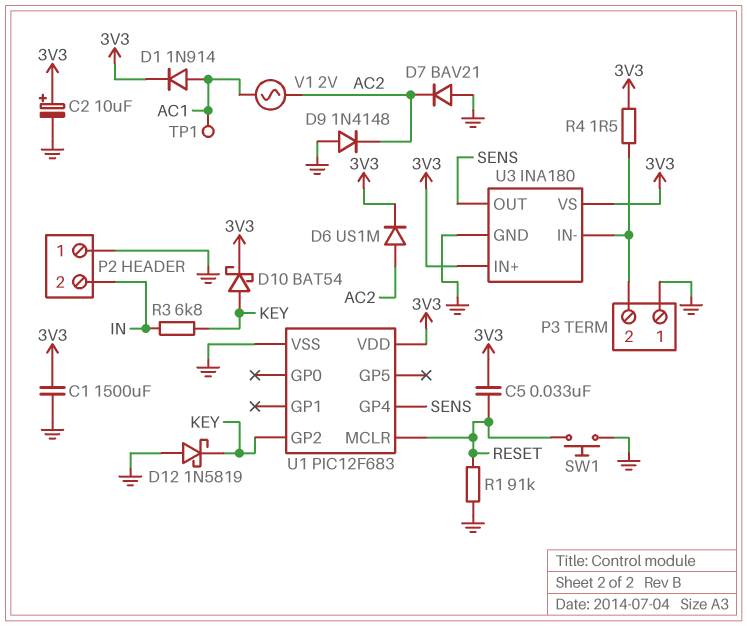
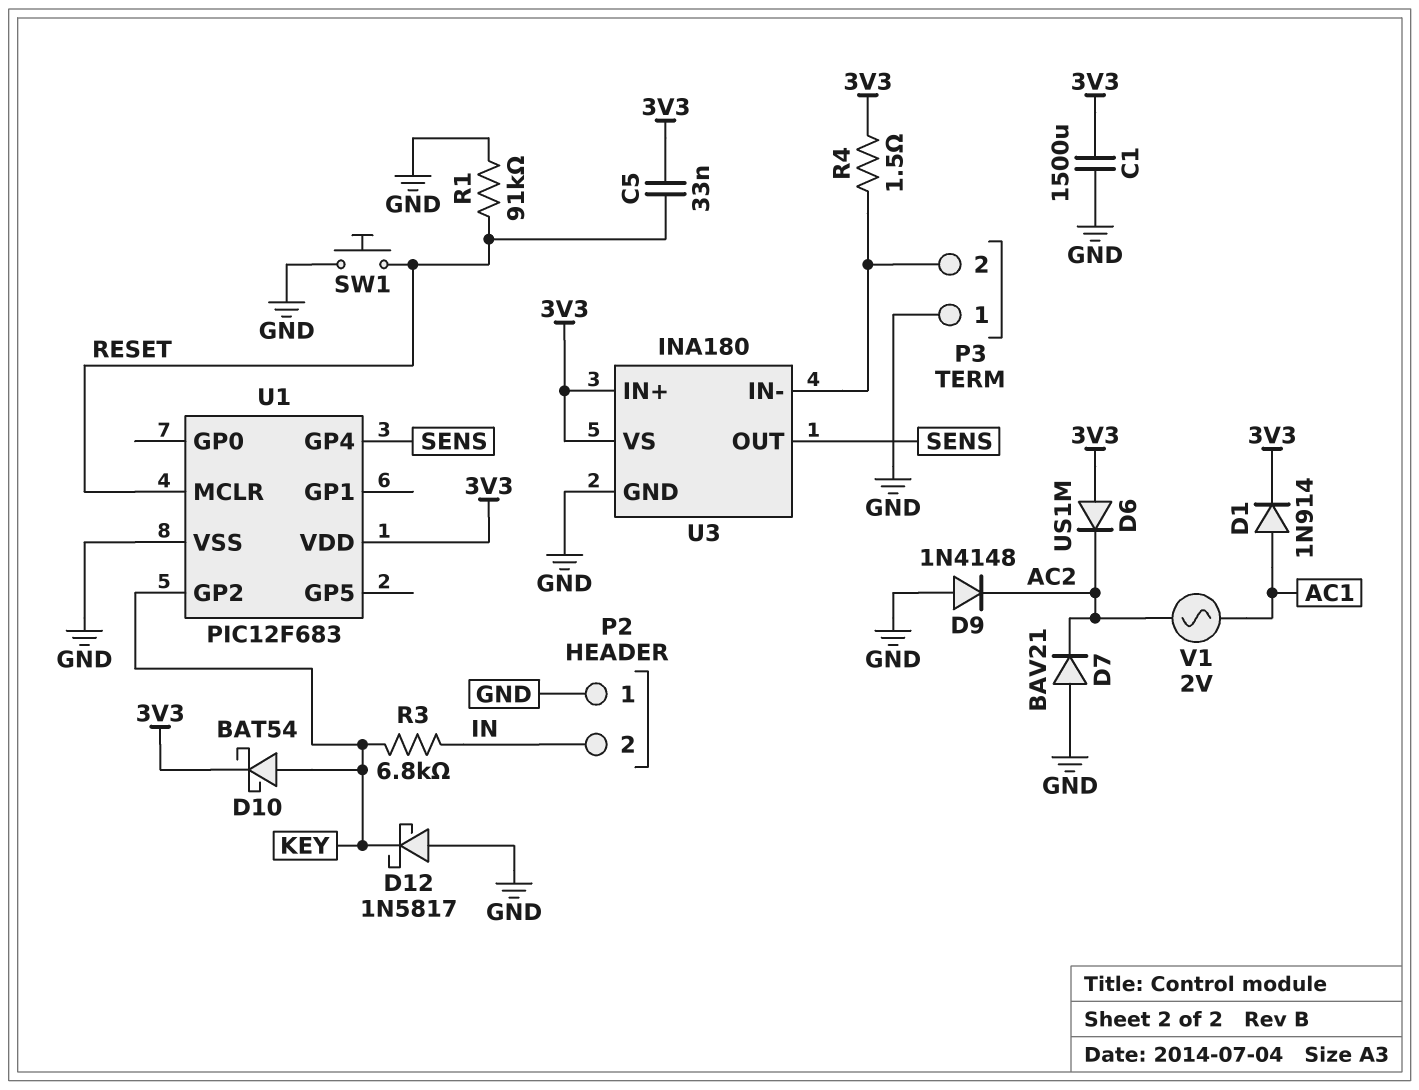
C2: 10uF (plus 3V3, minus GND) -> none
D6: diode US1M (A AC2, K 3V3) -> diode US1M (A 3V3, K AC2)
D12: schottky 1N5819 (A GND, K KEY) -> schottky 1N5817 (A GND, K KEY)
TP1: test point (AC1) -> none

